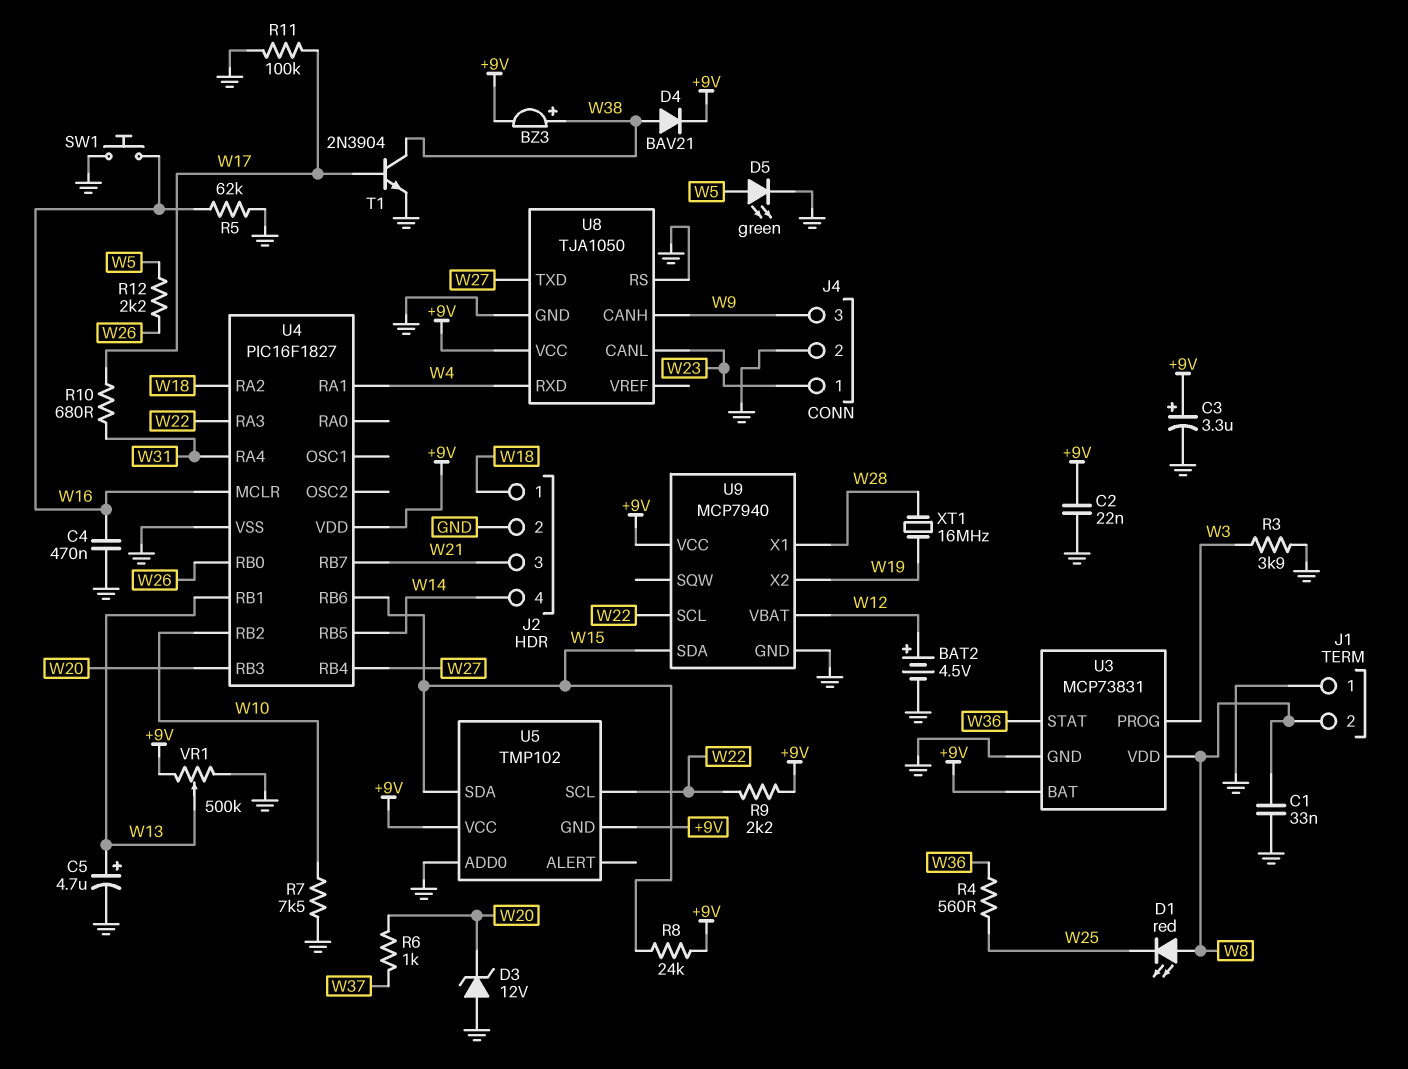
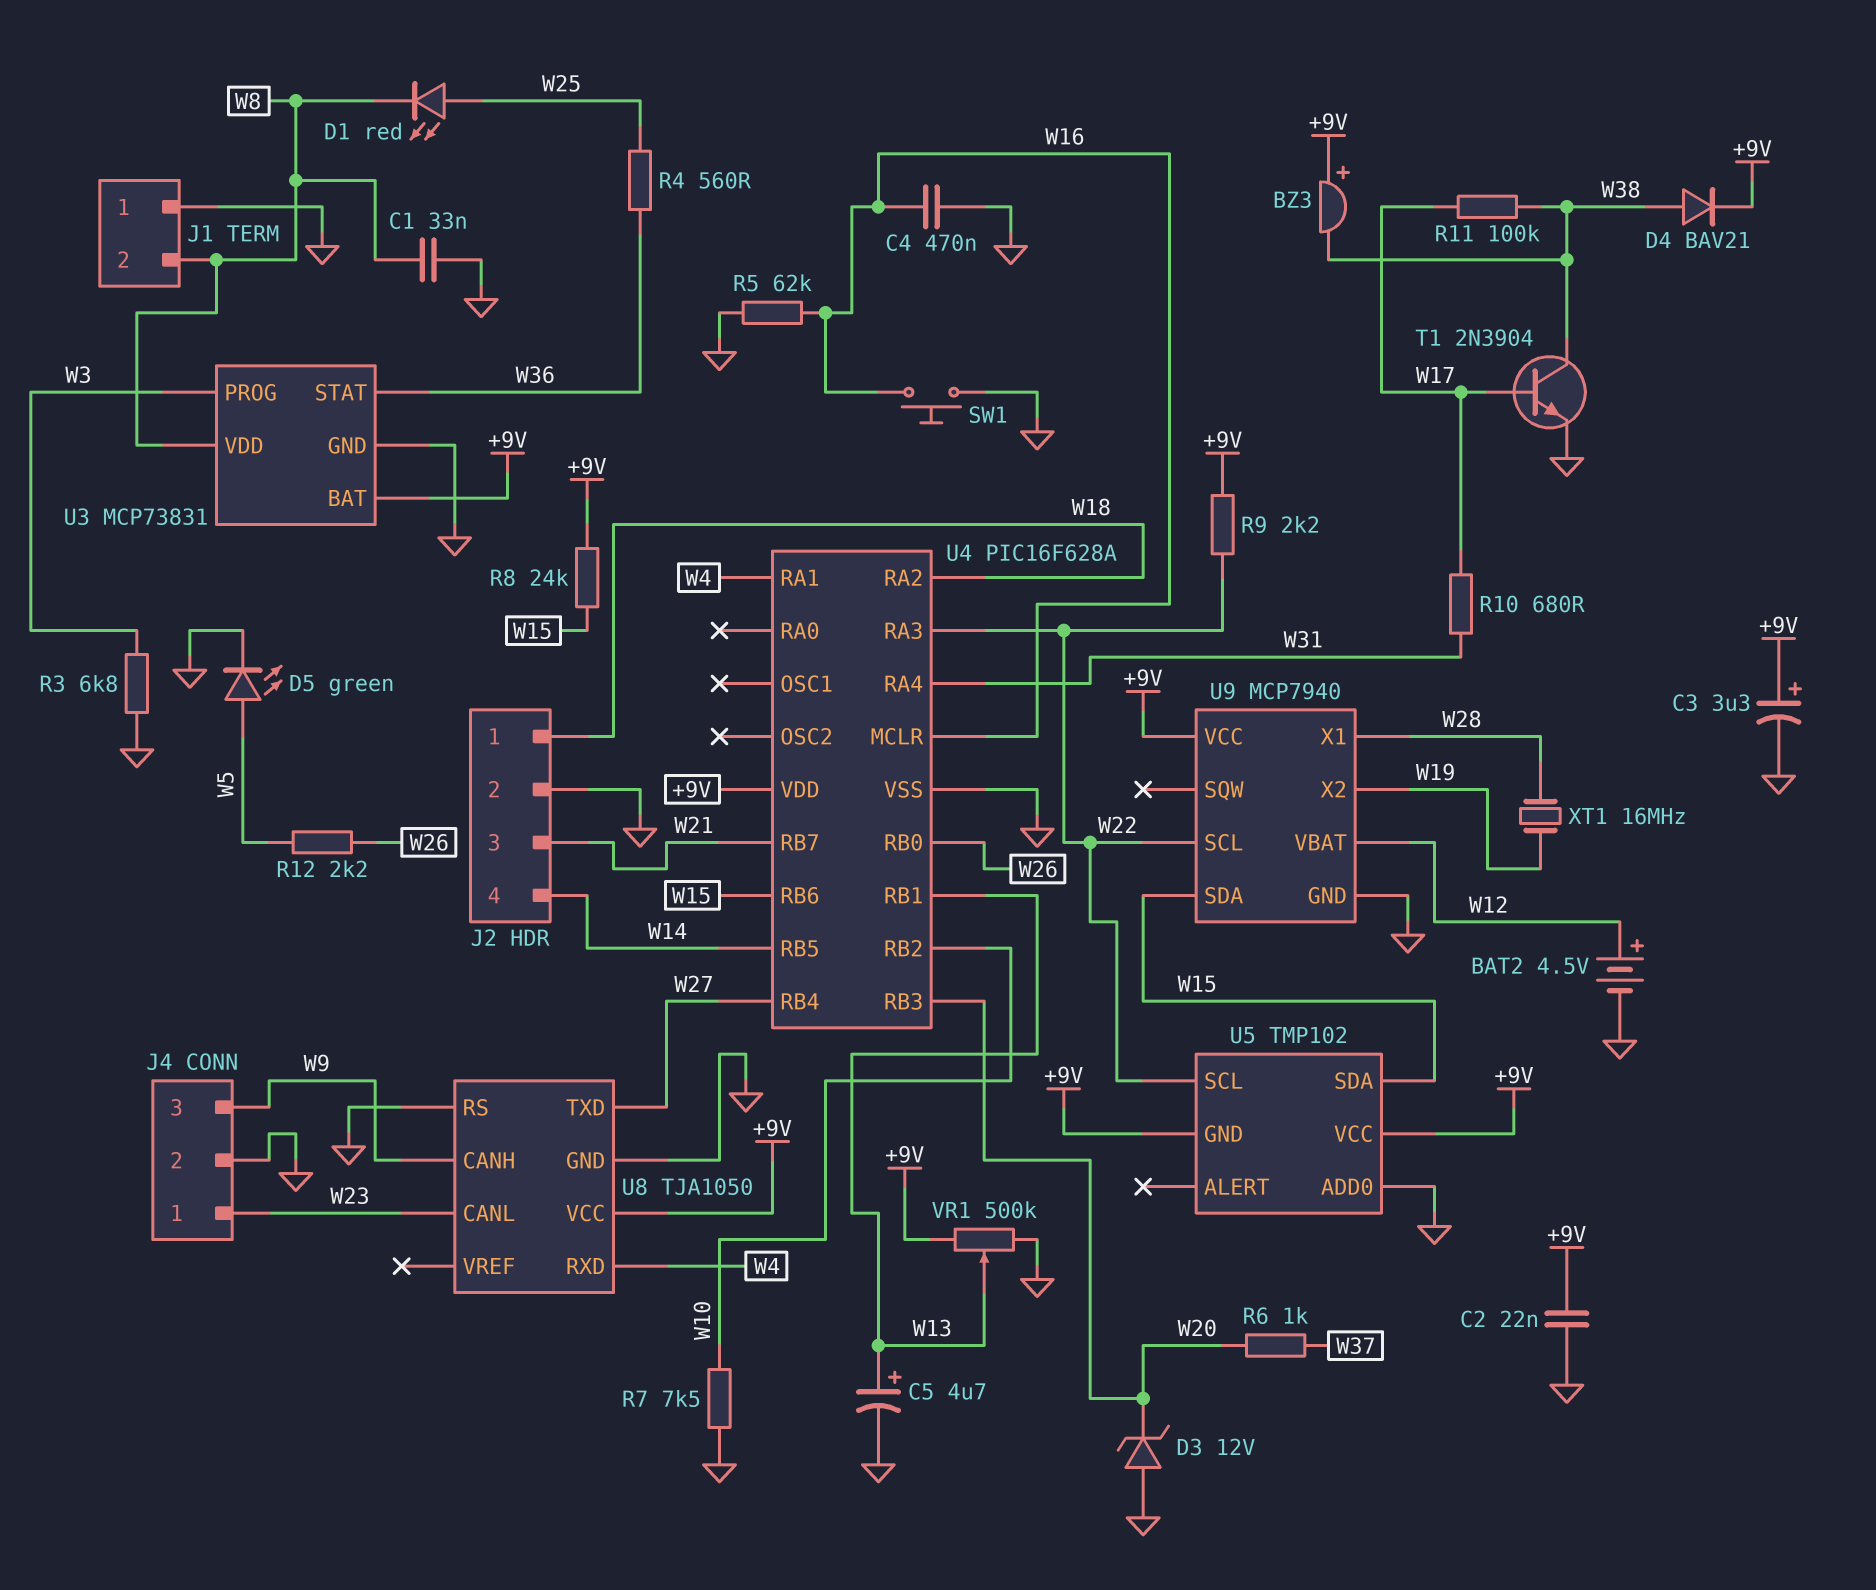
BZ3: buzzer (plus W38, minus +9V) -> buzzer (plus +9V, minus W38)
D1: LED red (A W8, K W25) -> LED red (A W25, K W8)
R3: 3.9k (GND, W3) -> 6.8k (GND, W3)
R11: 100k (GND, W17) -> 100k (W17, W38)
U4: PIC16F1827 -> PIC16F628A

